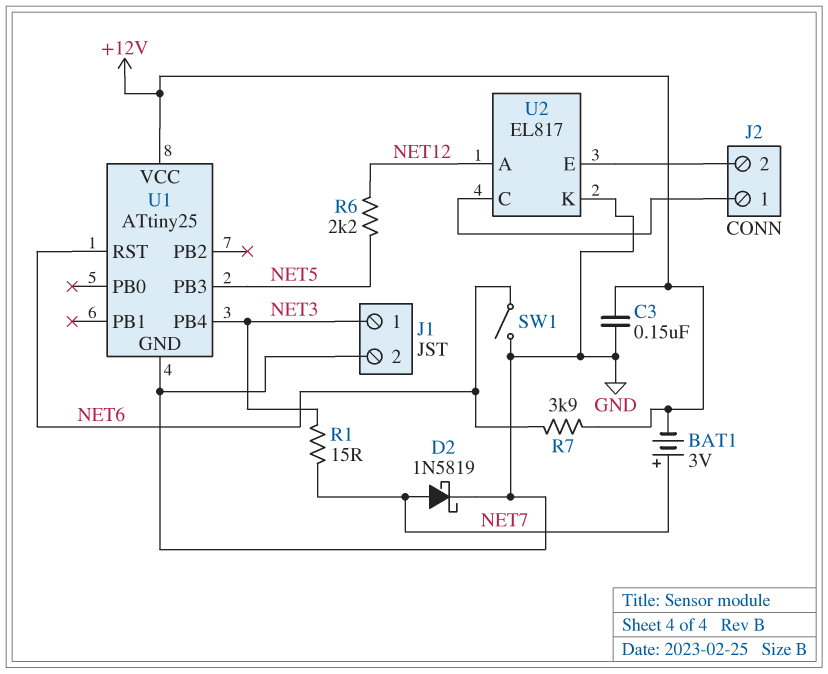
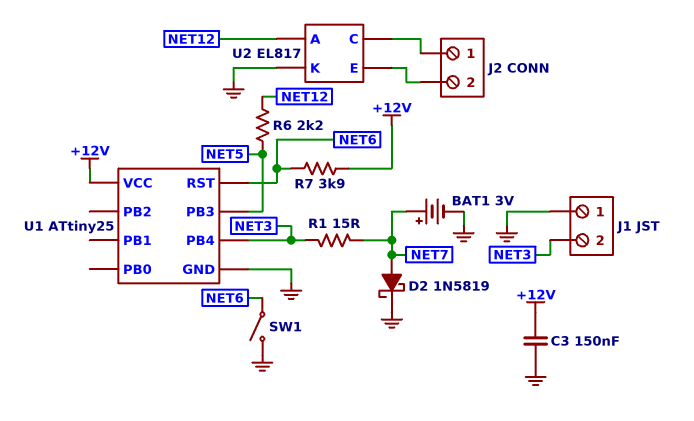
BAT1: 3V (plus NET7, minus +12V) -> 3V (plus NET7, minus GND)
J1 pin 1: NET3 -> GND
J1 pin 2: GND -> NET3

